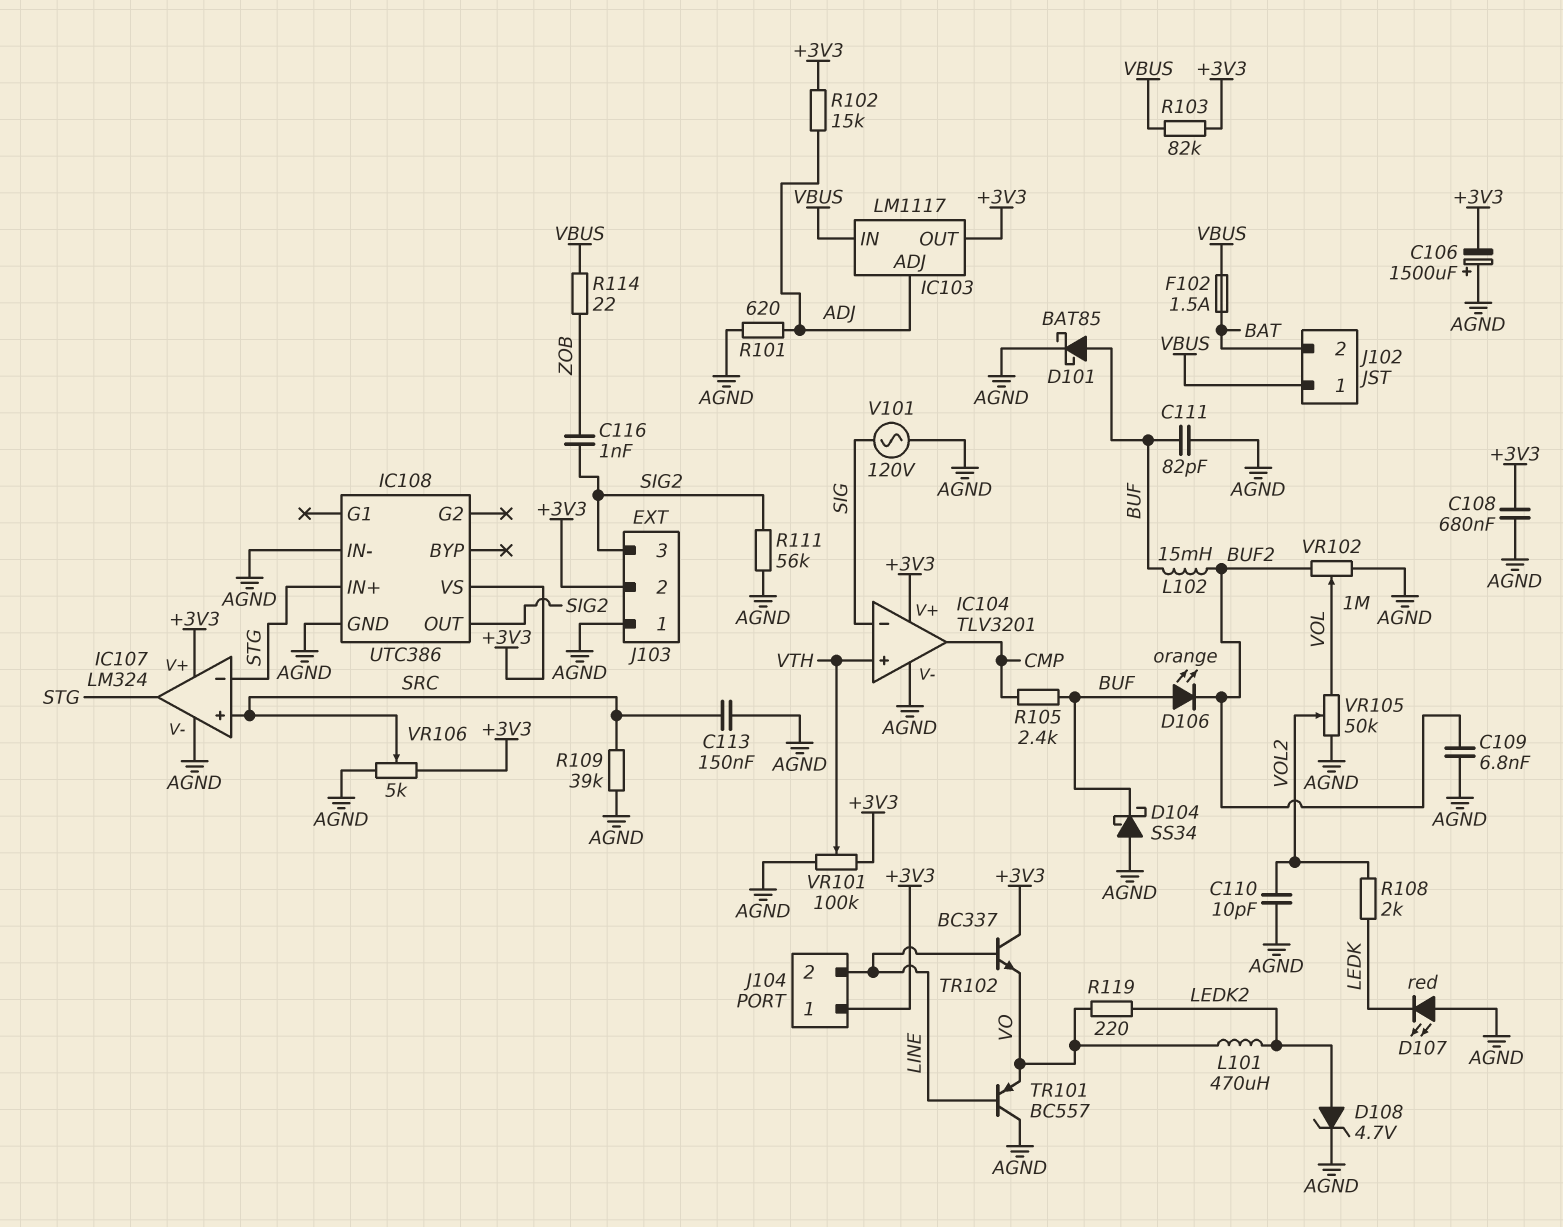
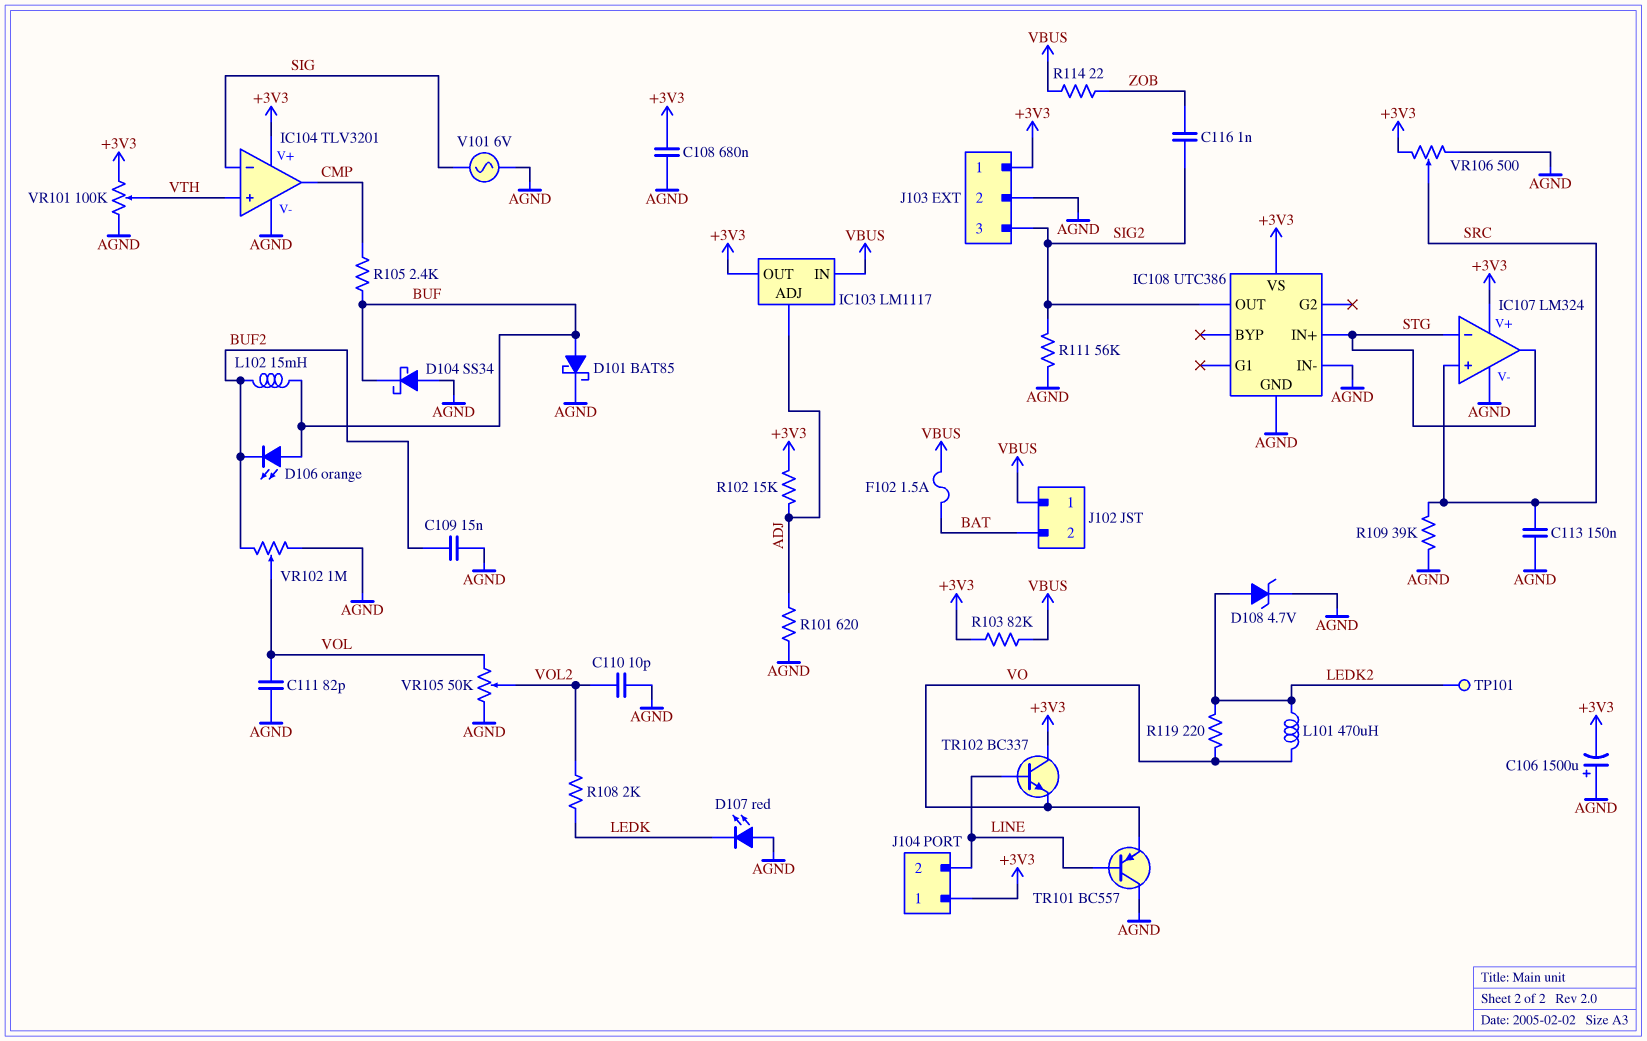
C109: 6.8nF (AGND, BUF2) -> 15nF (AGND, BUF2)
C111: 82pF (AGND, BUF) -> 82pF (AGND, VOL)
J103 pin 1: AGND -> +3V3
J103 pin 2: +3V3 -> AGND
TP101: none -> test point (LEDK2)
V101: AC 120V (AGND, SIG) -> AC 6V (AGND, SIG)
VR106: 5k (+3V3, AGND, wiper SRC) -> 500 (+3V3, AGND, wiper SRC)

